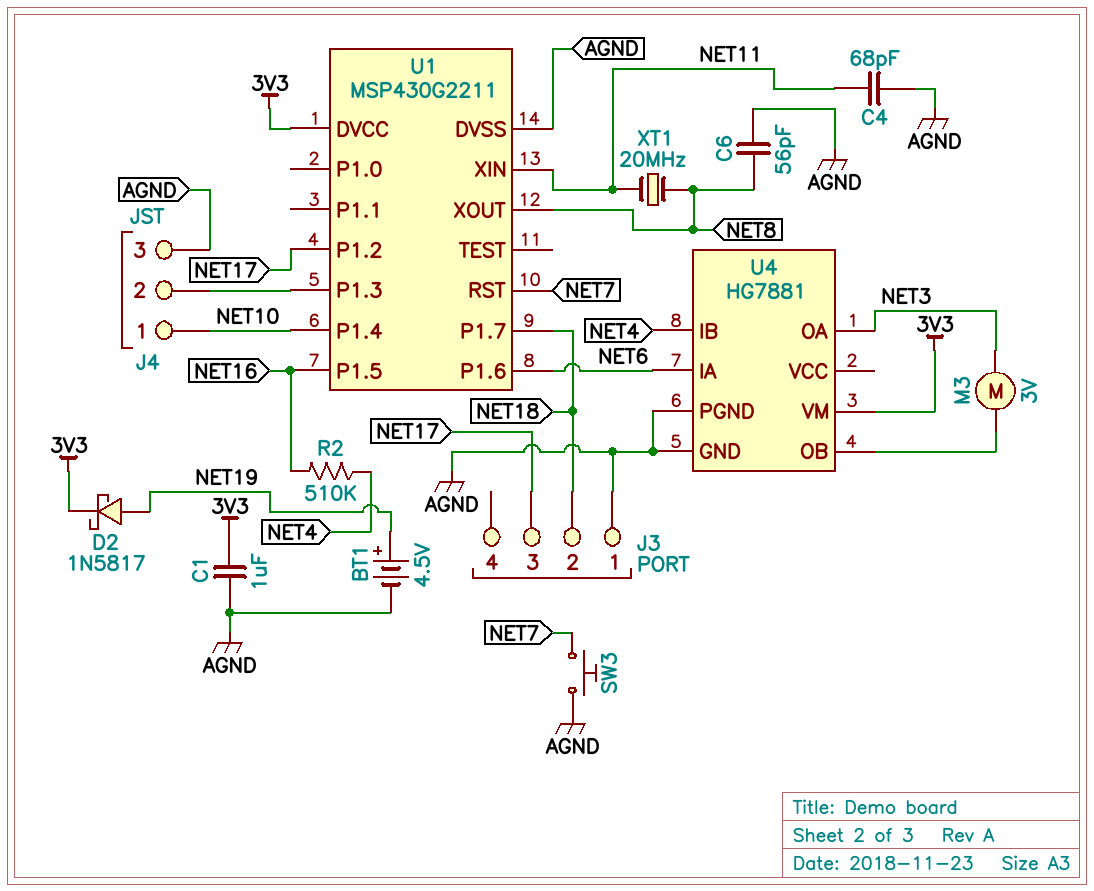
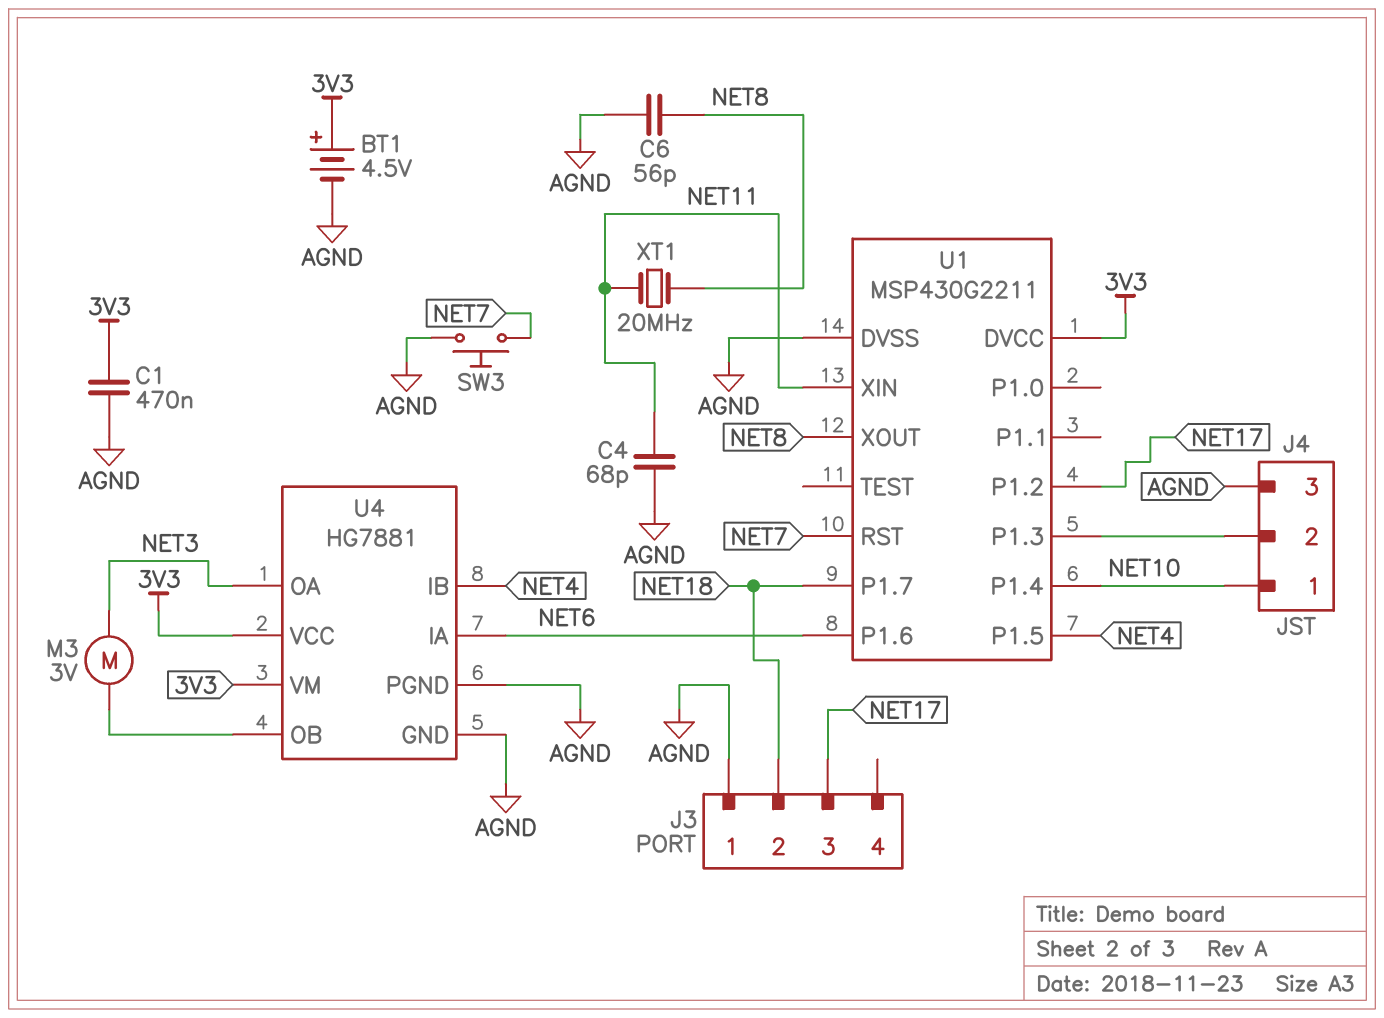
BT1: 4.5V (plus NET19, minus AGND) -> 4.5V (plus 3V3, minus AGND)
C1: 1uF (3V3, AGND) -> 470nF (3V3, AGND)
D2: schottky 1N5817 (A NET19, K 3V3) -> none
R2: 510k (NET4, NET16) -> none
U1 pin P1.5: NET16 -> NET4
U4 pin VCC: none -> 3V3

